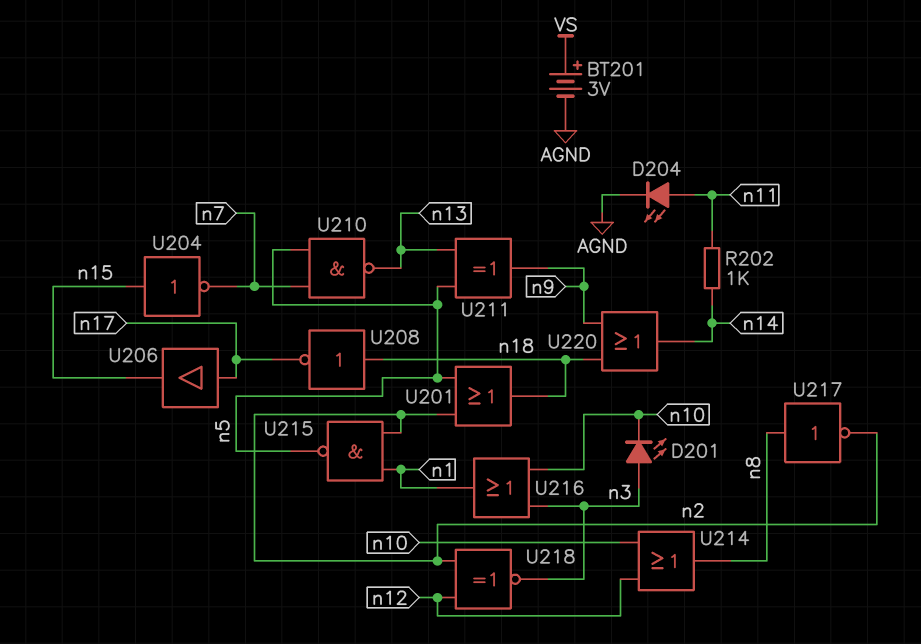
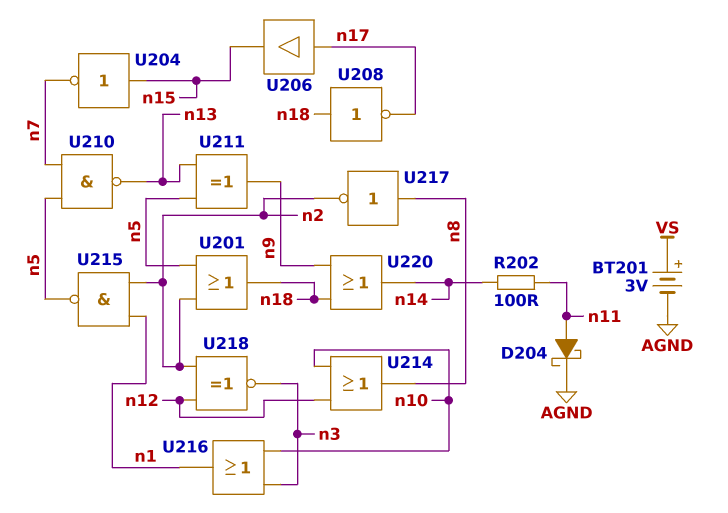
D201: LED (A n3, K n10) -> none
D204: LED (A n11, K AGND) -> schottky (A n11, K AGND)
R202: 1k (n11, n14) -> 100 (n11, n14)

